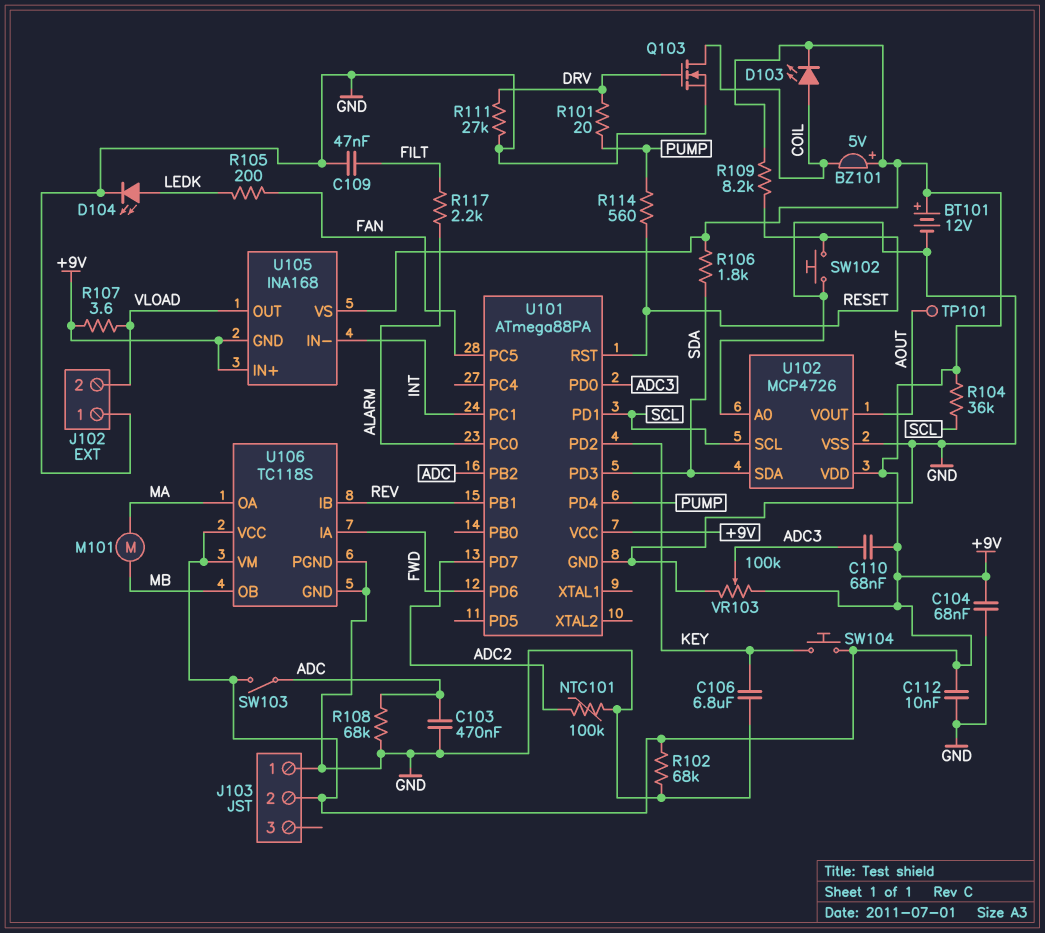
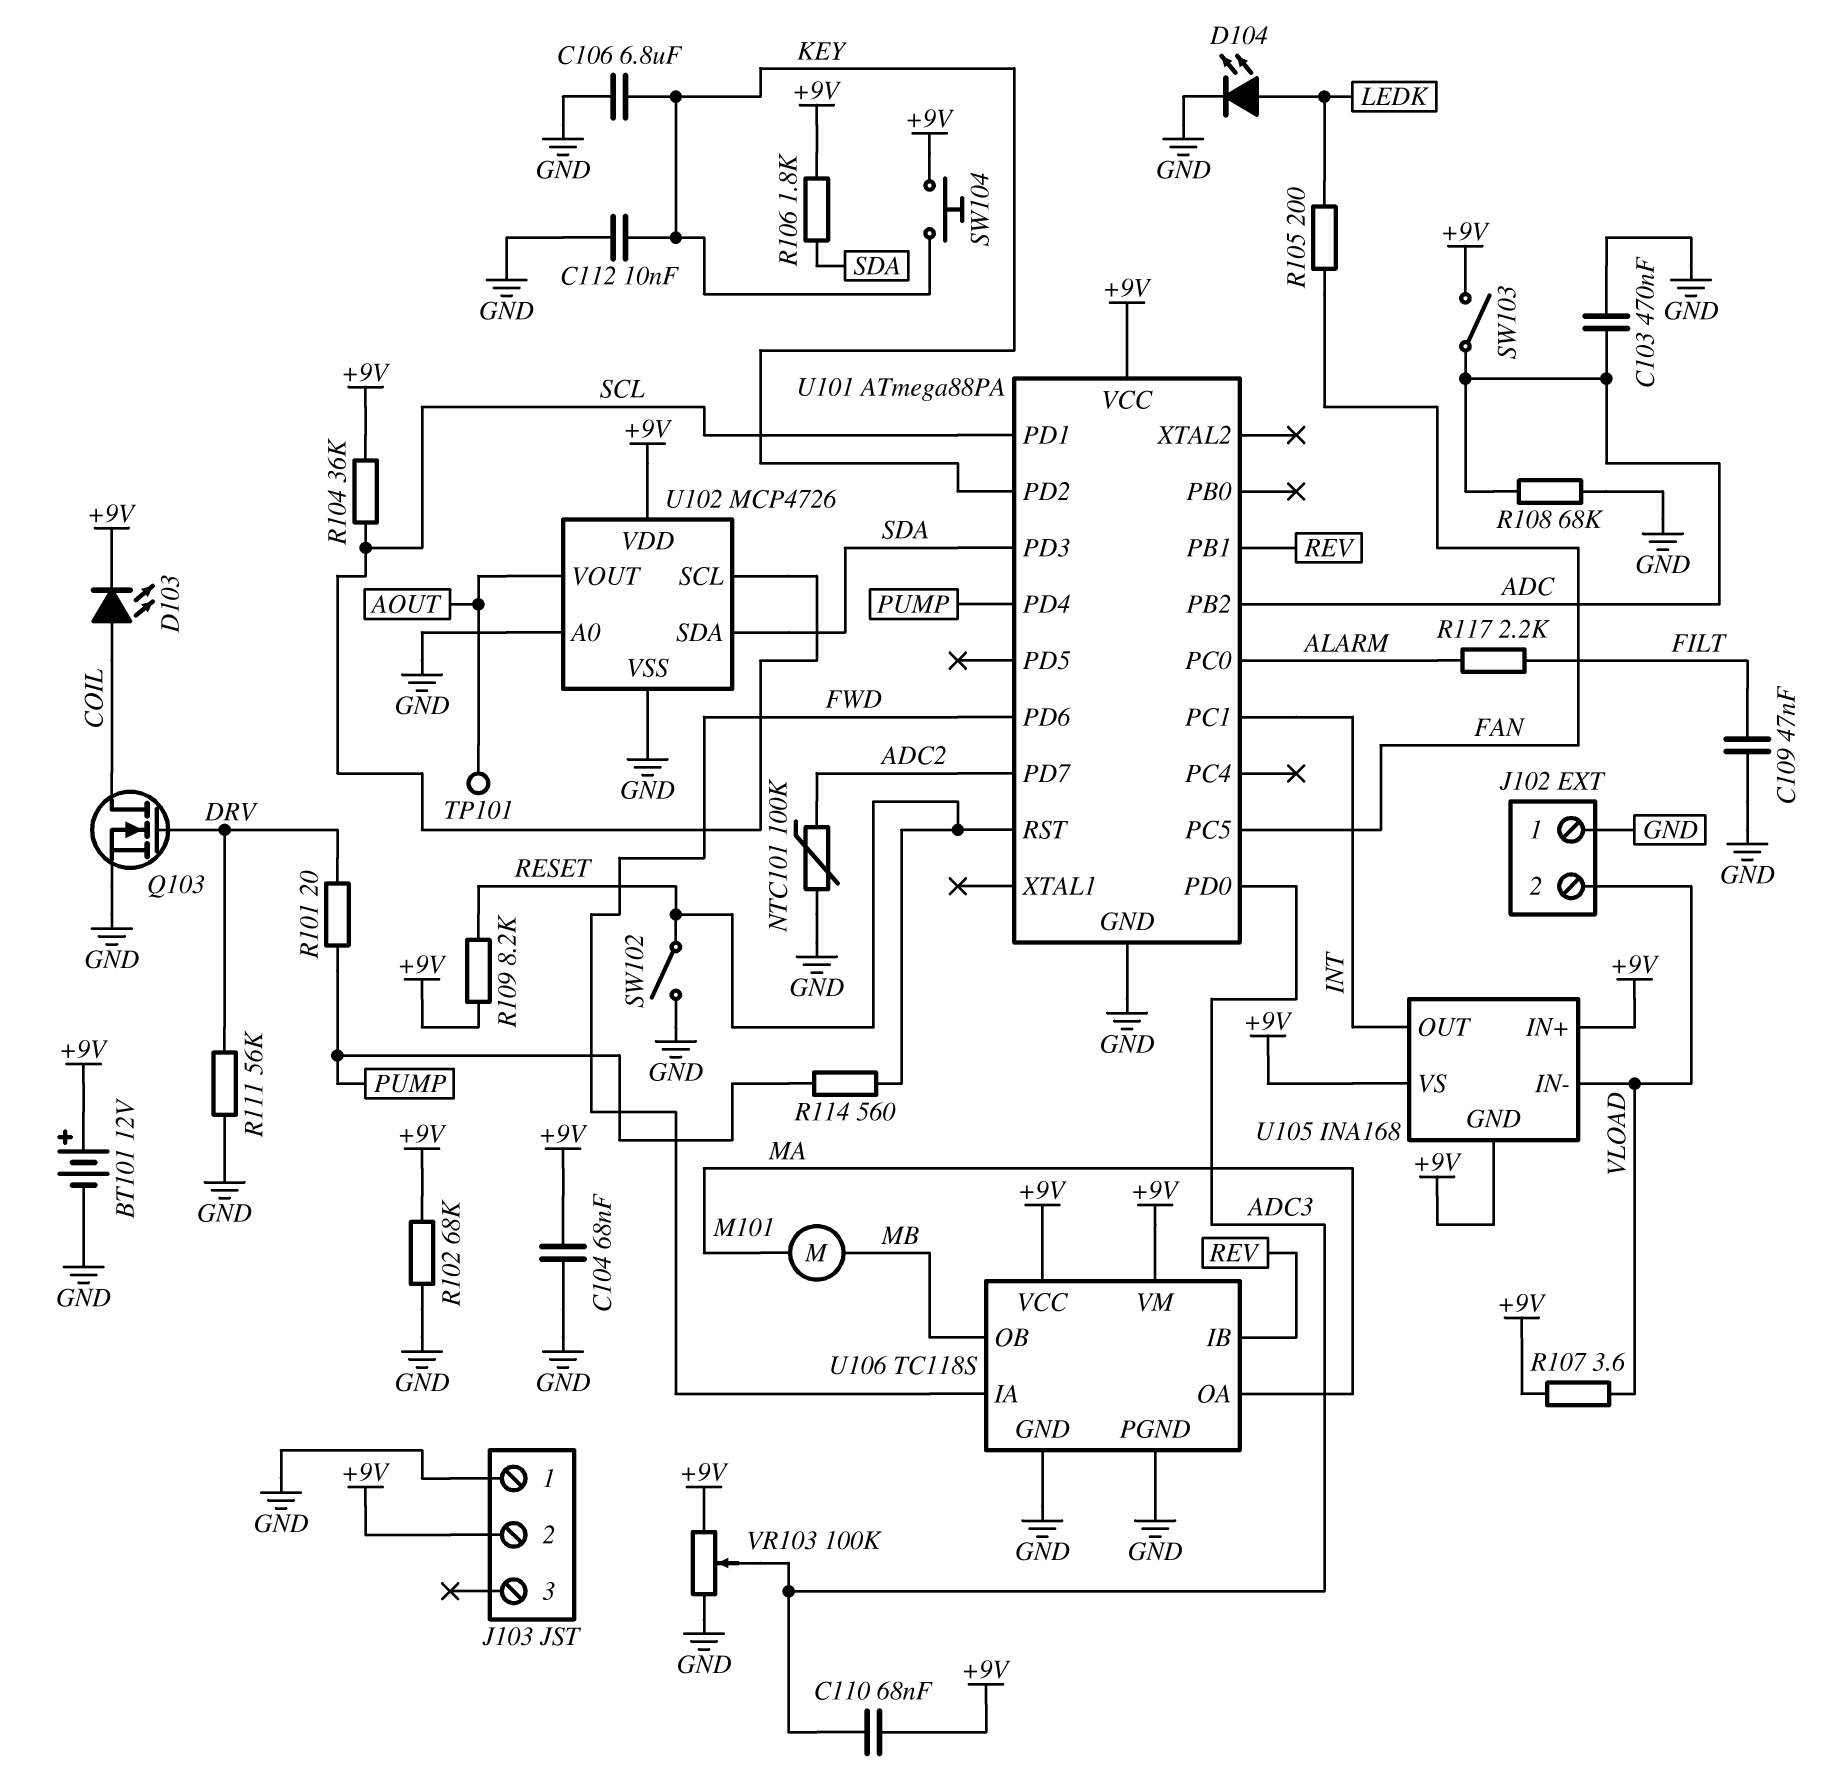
BZ101: buzzer 5V (plus +9V, minus COIL) -> none
C112: 10nF (+9V, GND) -> 10nF (GND, KEY)
R111: 27k (DRV, GND) -> 56k (DRV, GND)
SW102: button (GND, RESET) -> switch (GND, RESET)
U105 pin IN-: INT -> VLOAD
U105 pin OUT: VLOAD -> INT

